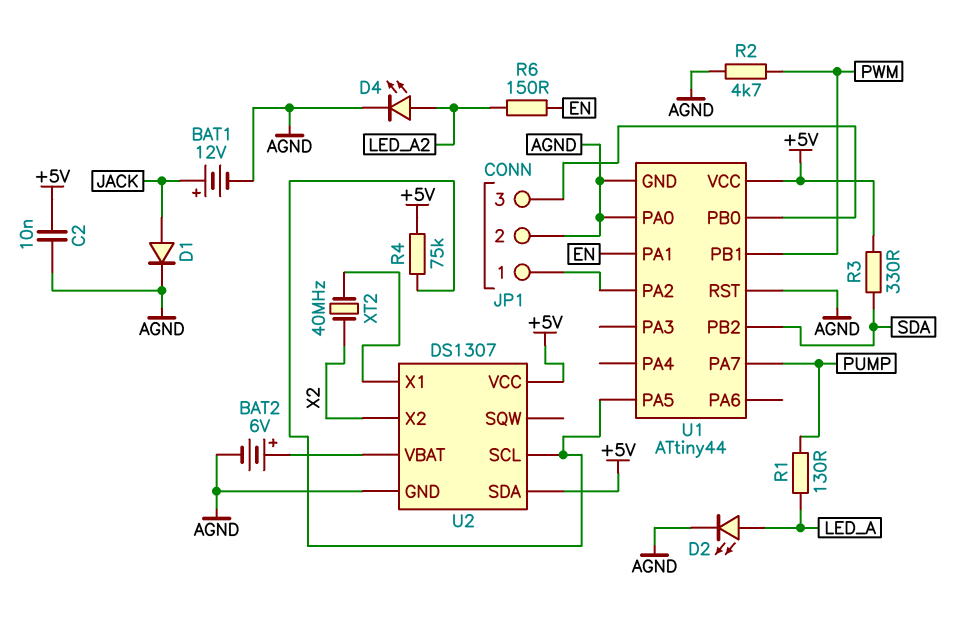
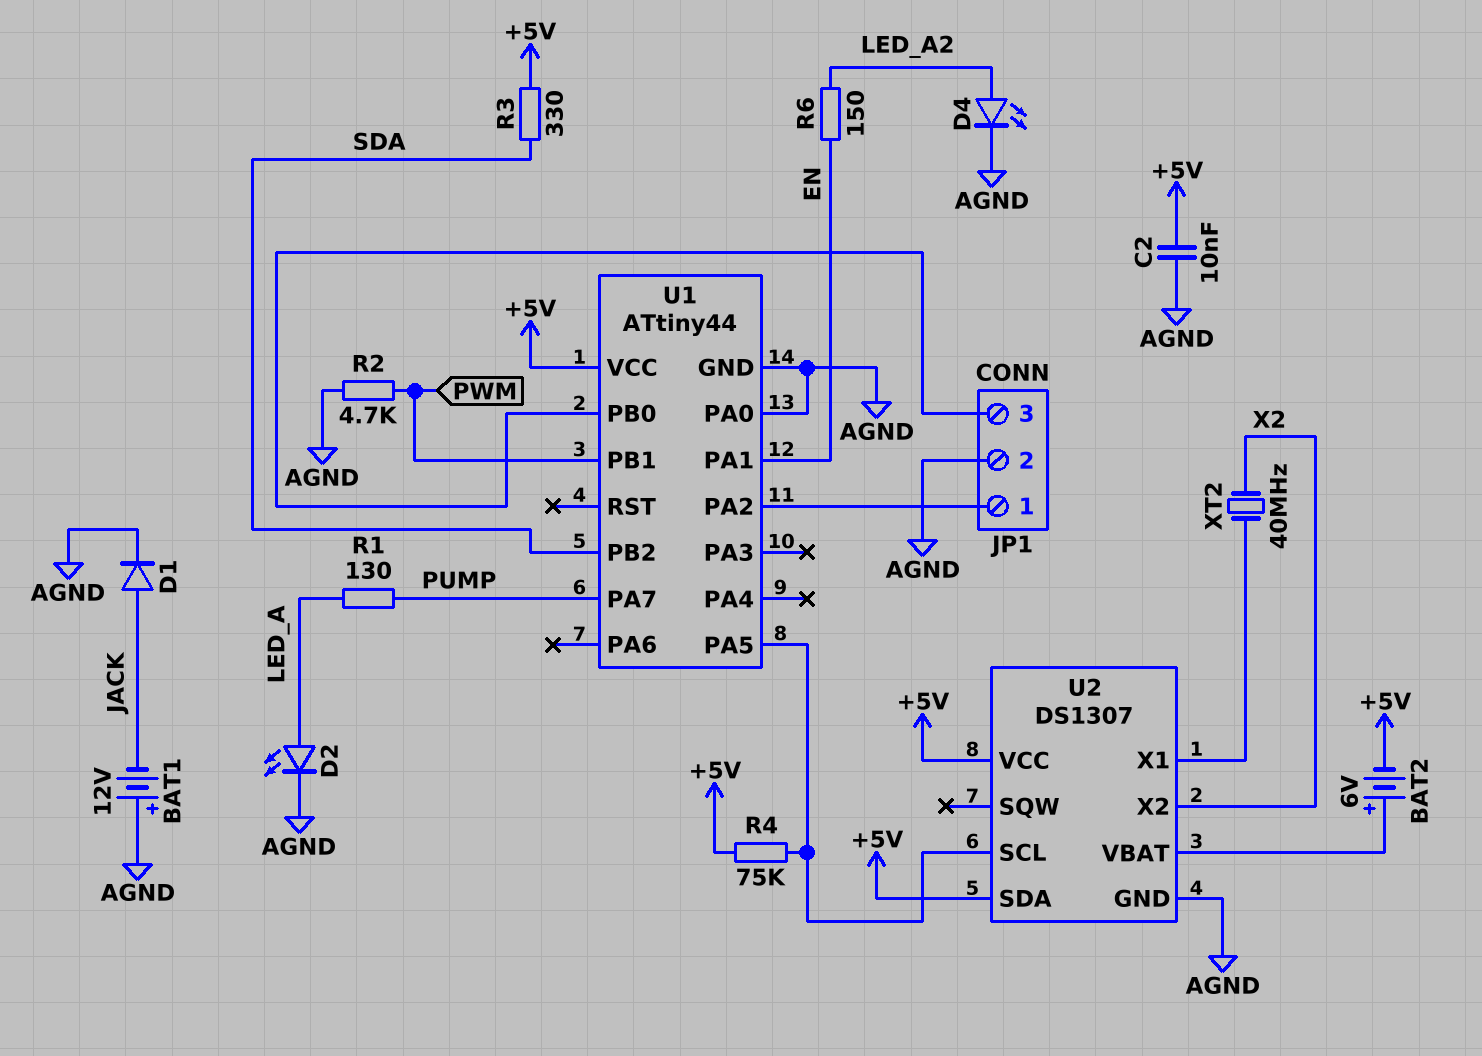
BAT1: 12V (plus JACK, minus AGND) -> 12V (plus AGND, minus JACK)
BAT2: 6V (plus U2/VBAT, minus AGND) -> 6V (plus U2/VBAT, minus +5V)
U1 pin RST: AGND -> none

